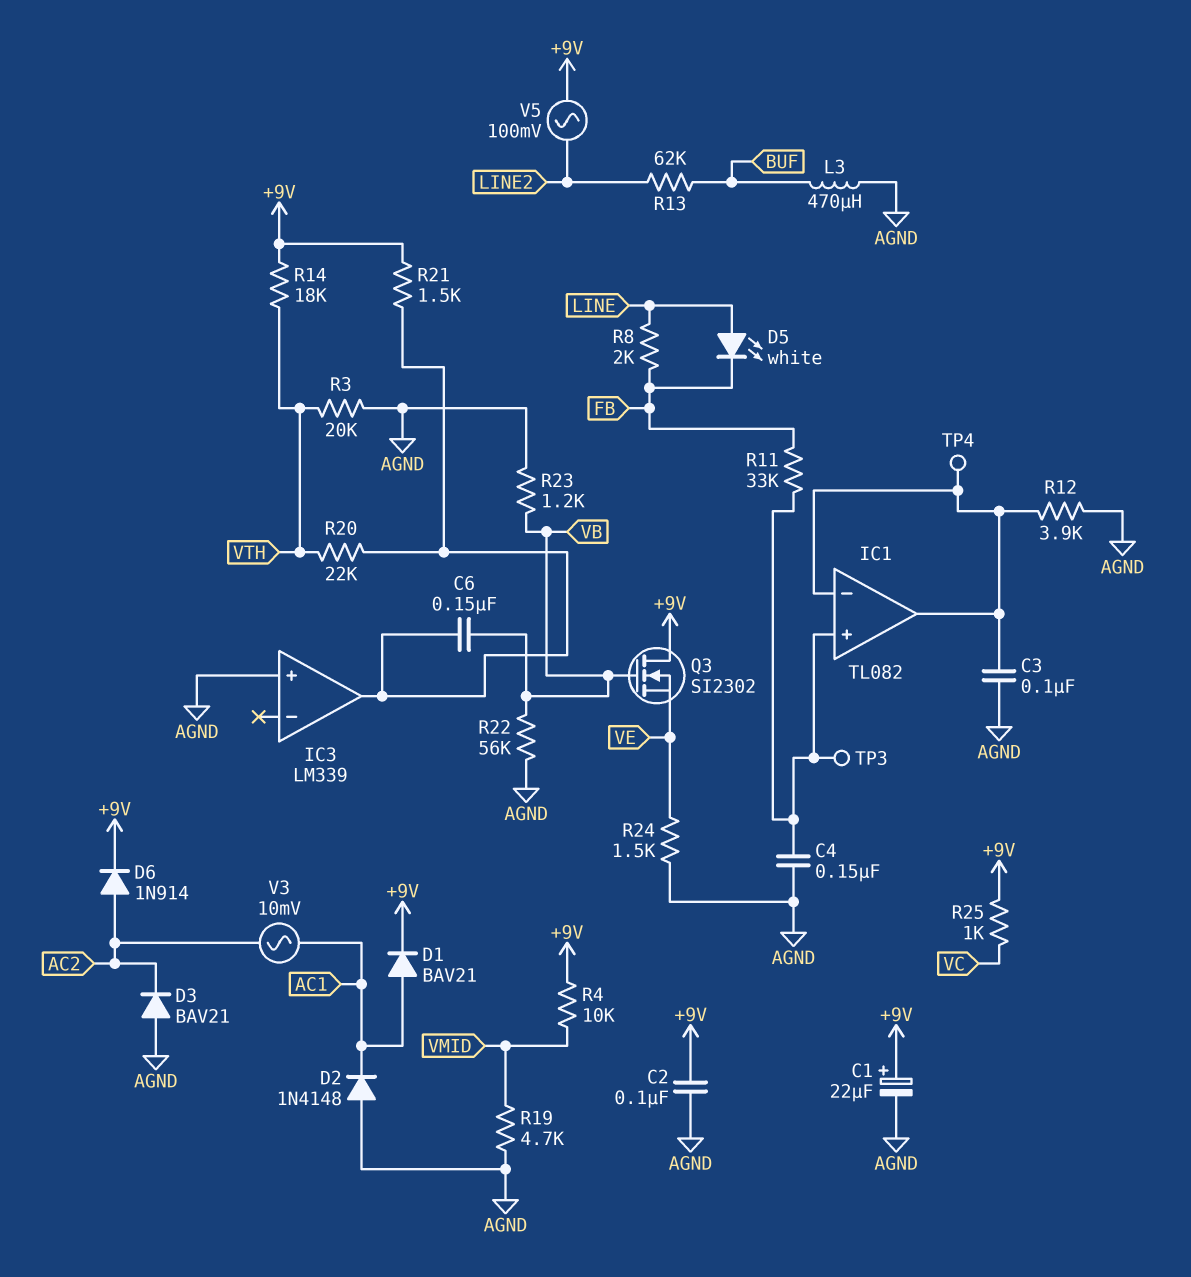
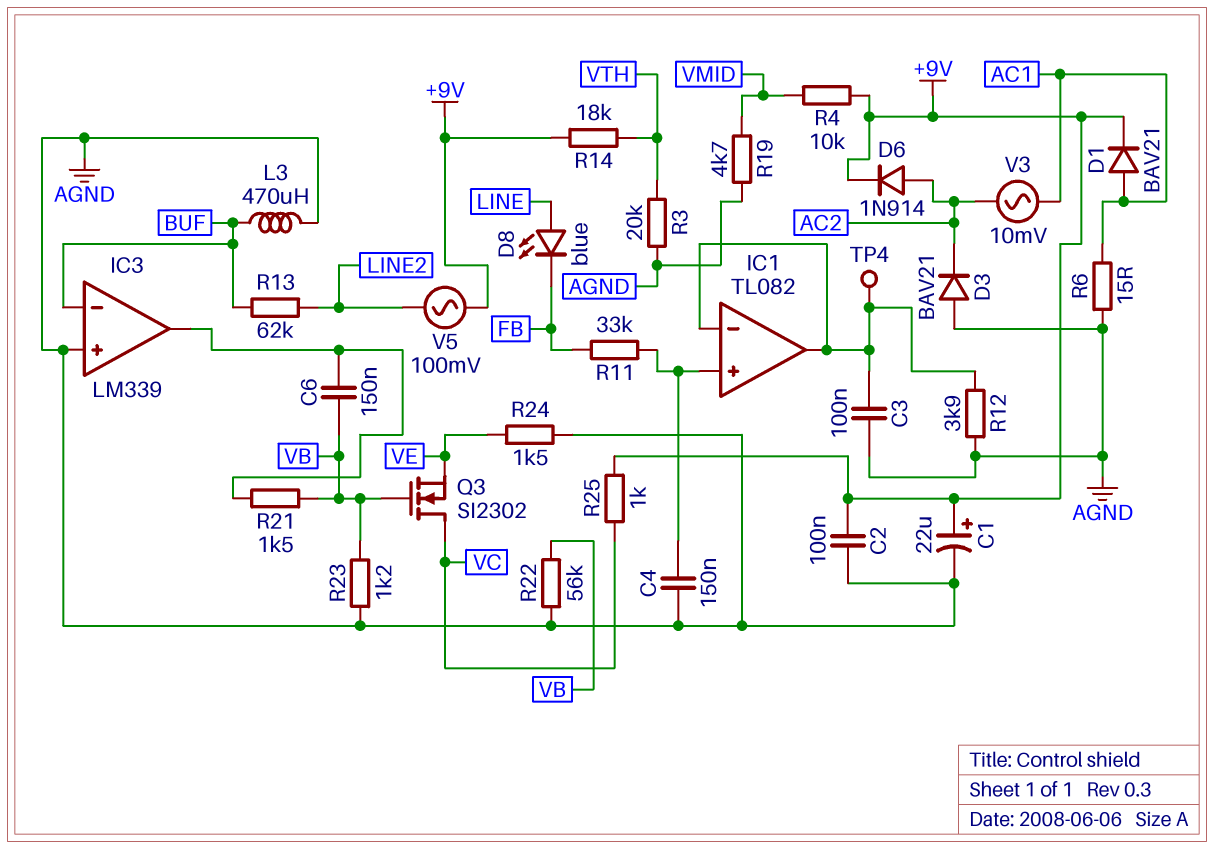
D2: diode 1N4148 (A AGND, K AC1) -> none
D5: LED white (A LINE, K FB) -> none
D8: none -> LED blue (A LINE, K FB)
IC3 pin in-: none -> BUF
Q3: NMOS SI2302 (G VB, D +9V, S VE) -> NMOS SI2302 (G VB, D VC, S VE)
R6: none -> 15 (AC1, AGND)
R8: 2k (FB, LINE) -> none
R20: 22k (IC3/out, VTH) -> none
R21: 1.5k (+9V, IC3/out) -> 1.5k (IC3/out, VB)
TP3: test point (IC1/in+) -> none

